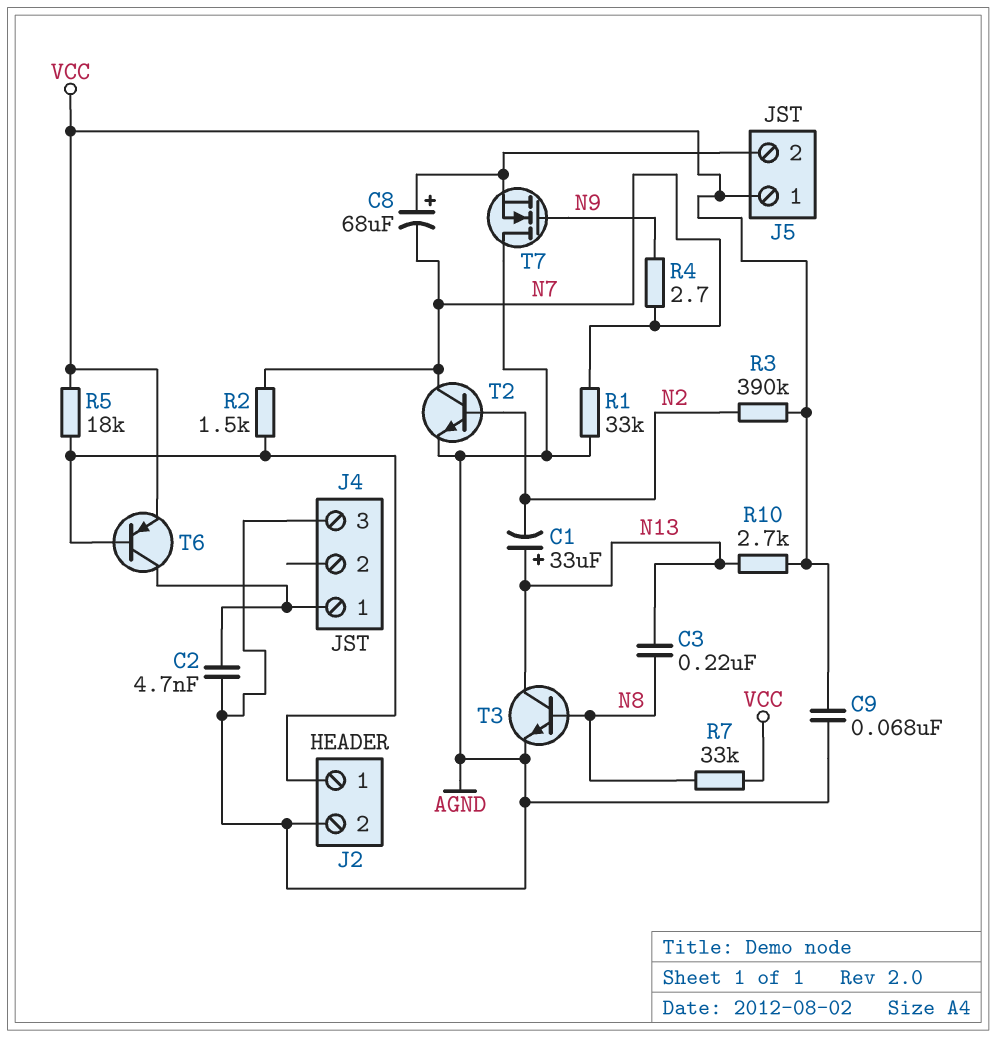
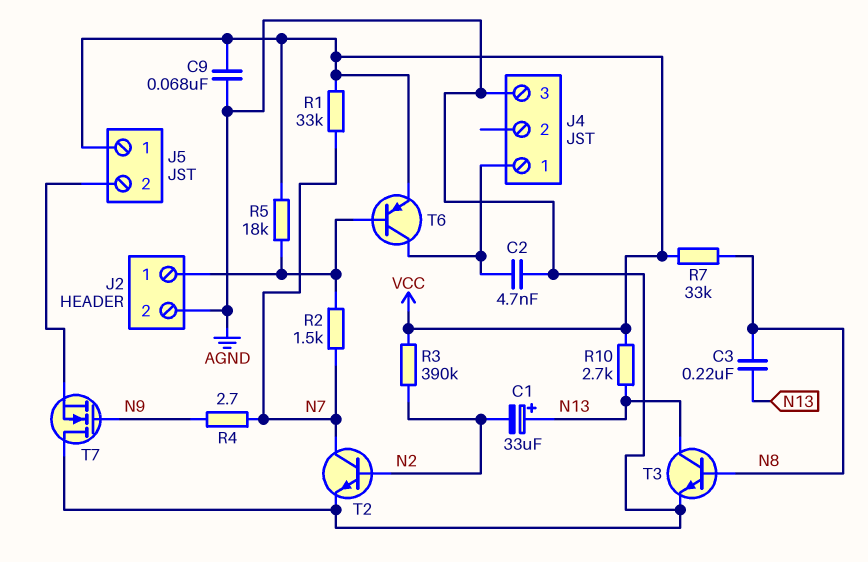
C8: 68uF (plus J5/2, minus N7) -> none
R1: 33k (AGND, N7) -> 33k (N7, VCC)

